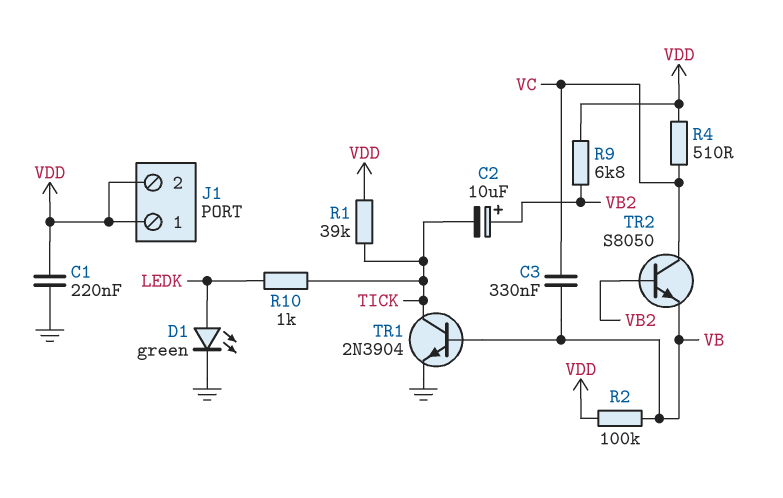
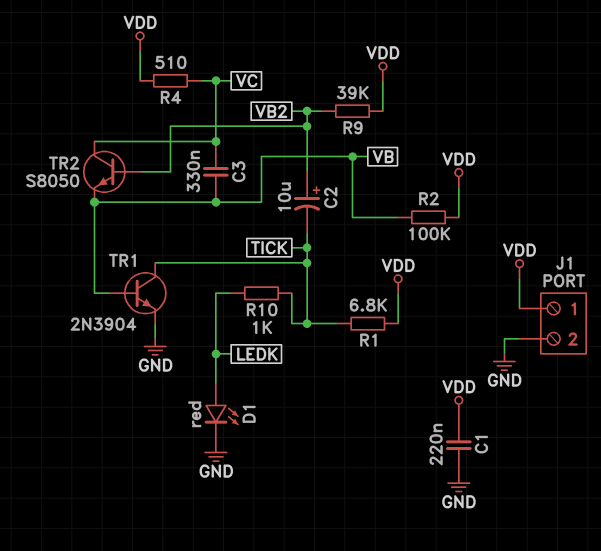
D1: LED green (A LEDK, K GND) -> LED red (A LEDK, K GND)
J1 pin 2: VDD -> GND
R1: 39k (TICK, VDD) -> 6.8k (TICK, VDD)
R9: 6.8k (VB2, VDD) -> 39k (VB2, VDD)

